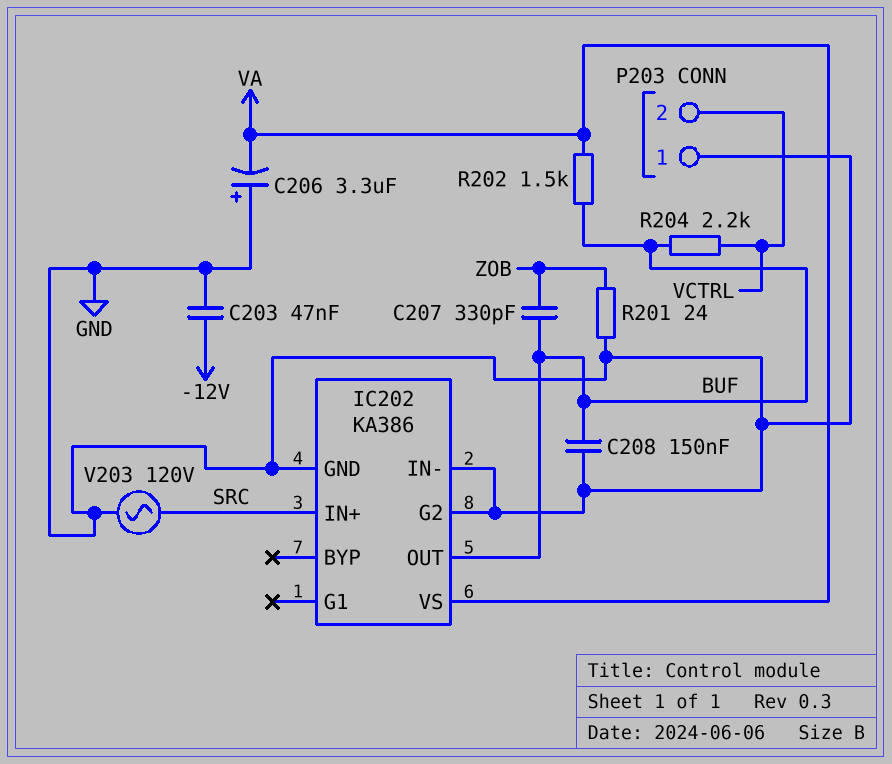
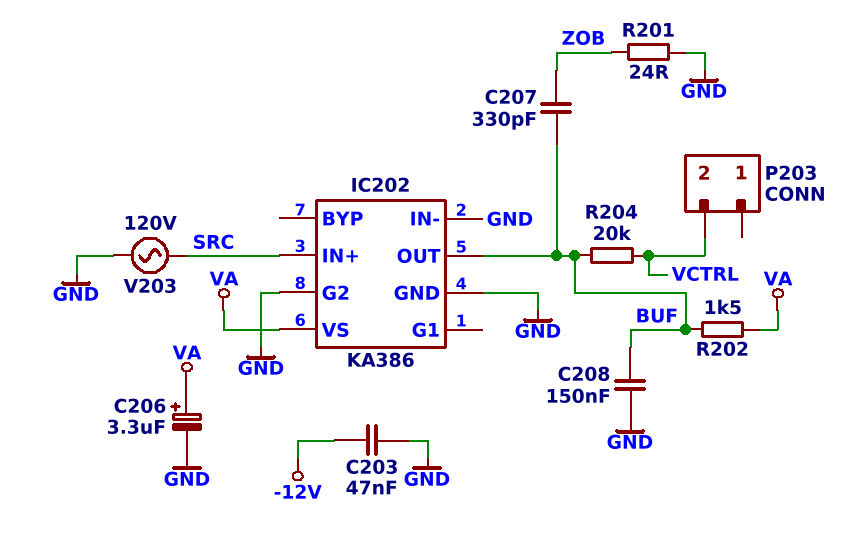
C206: 3.3uF (plus GND, minus VA) -> 3.3uF (plus VA, minus GND)
P203 pin 1: GND -> none
R204: 2.2k (BUF, VCTRL) -> 20k (BUF, VCTRL)

